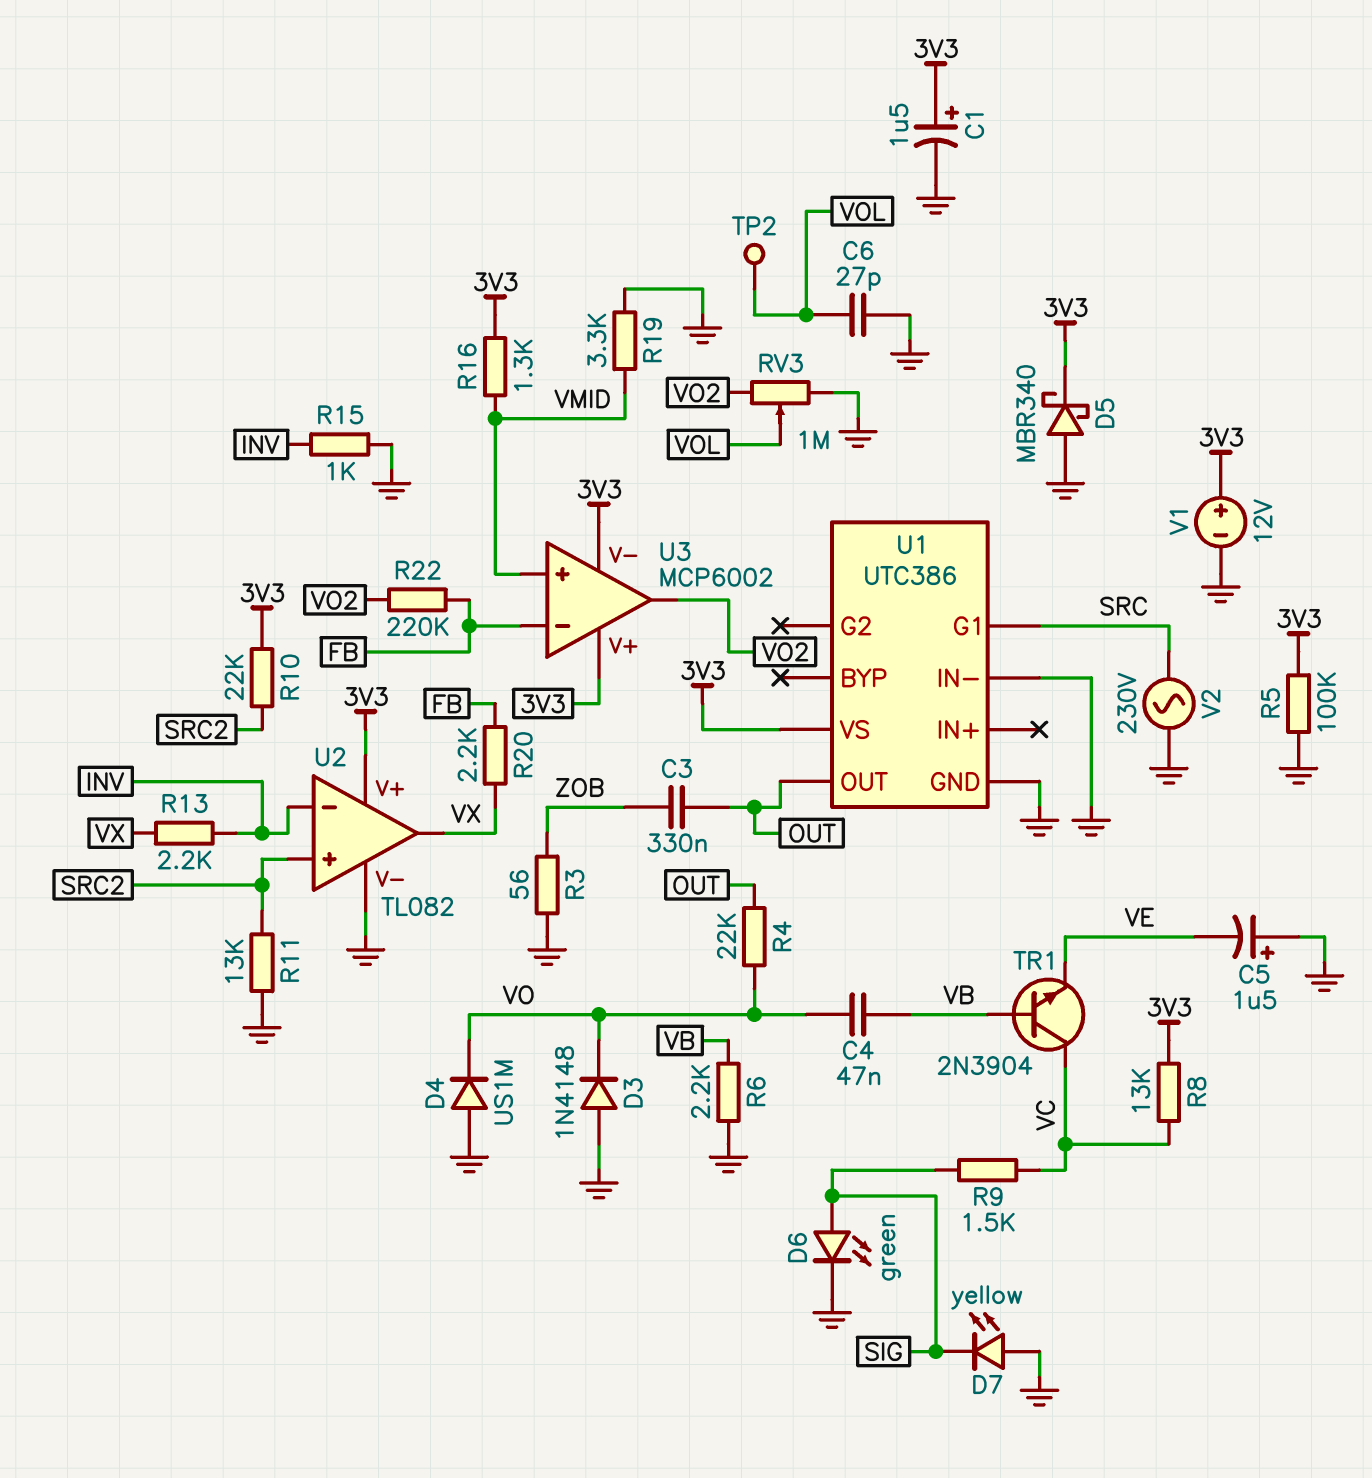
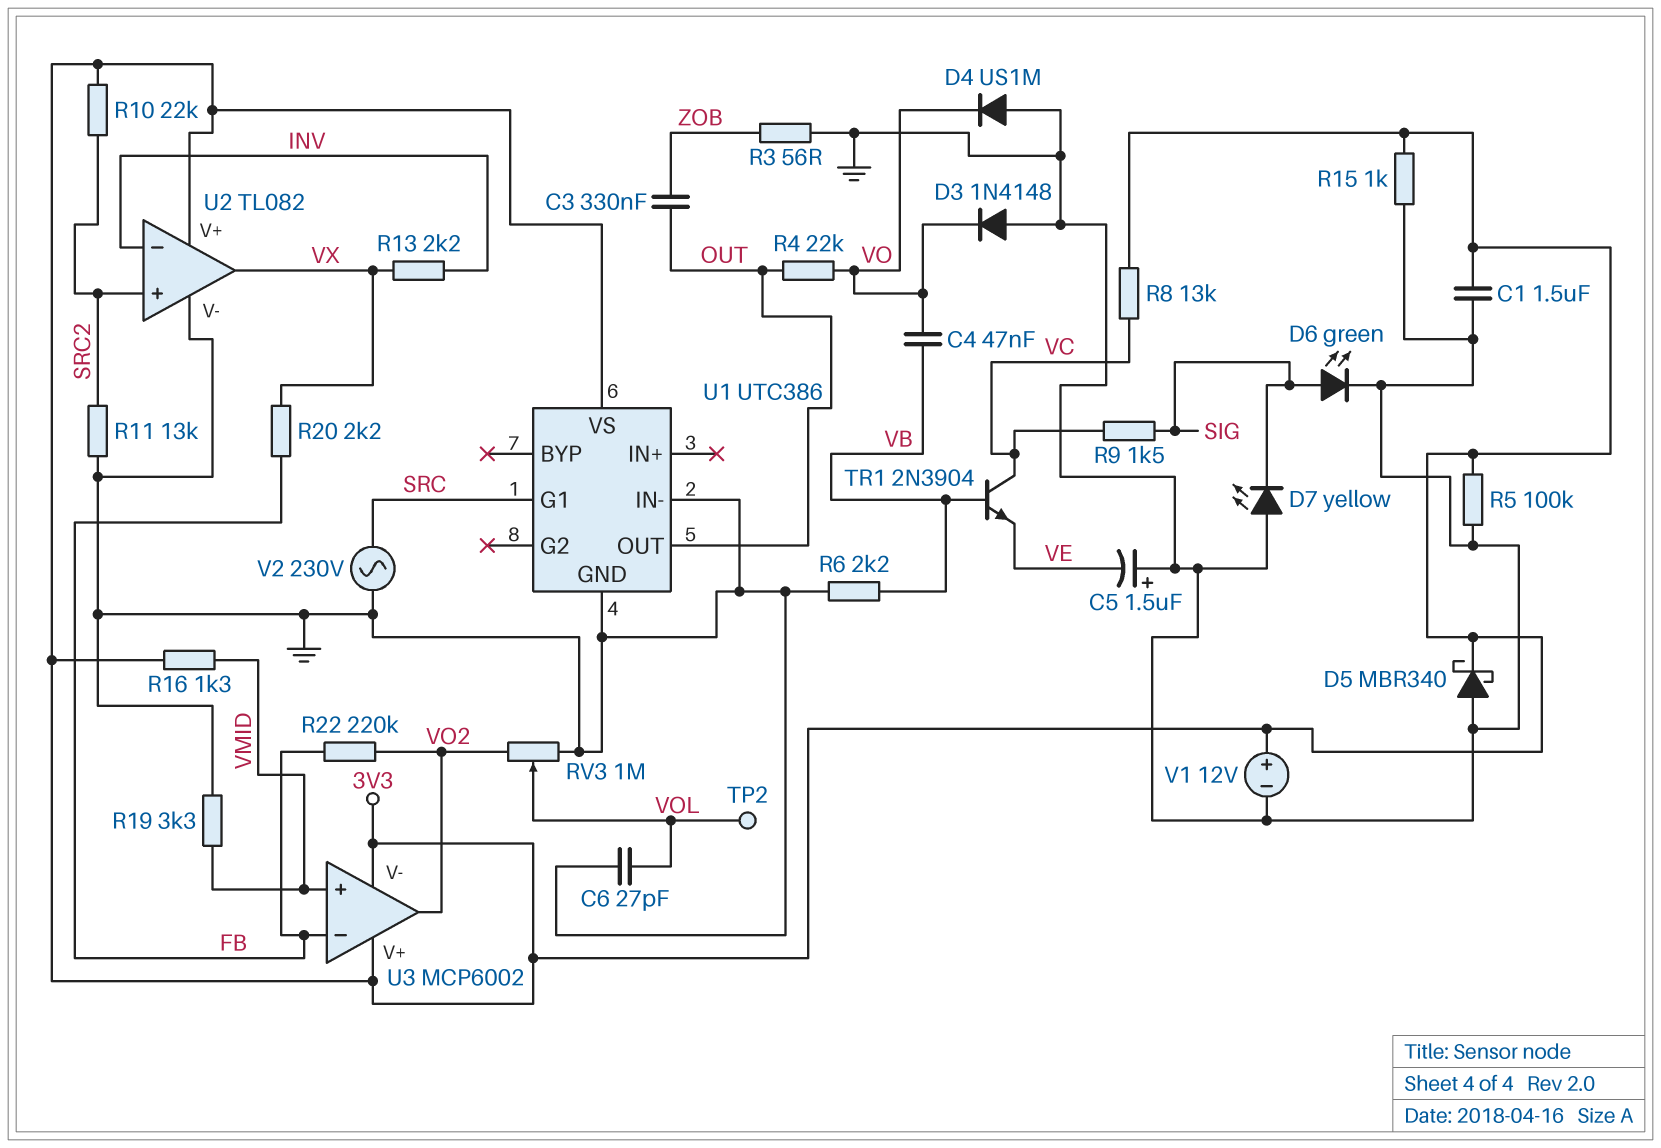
C1: 1.5uF (plus 3V3, minus GND) -> 1.5uF (3V3, GND)
R15: 1k (GND, INV) -> 1k (3V3, GND)

